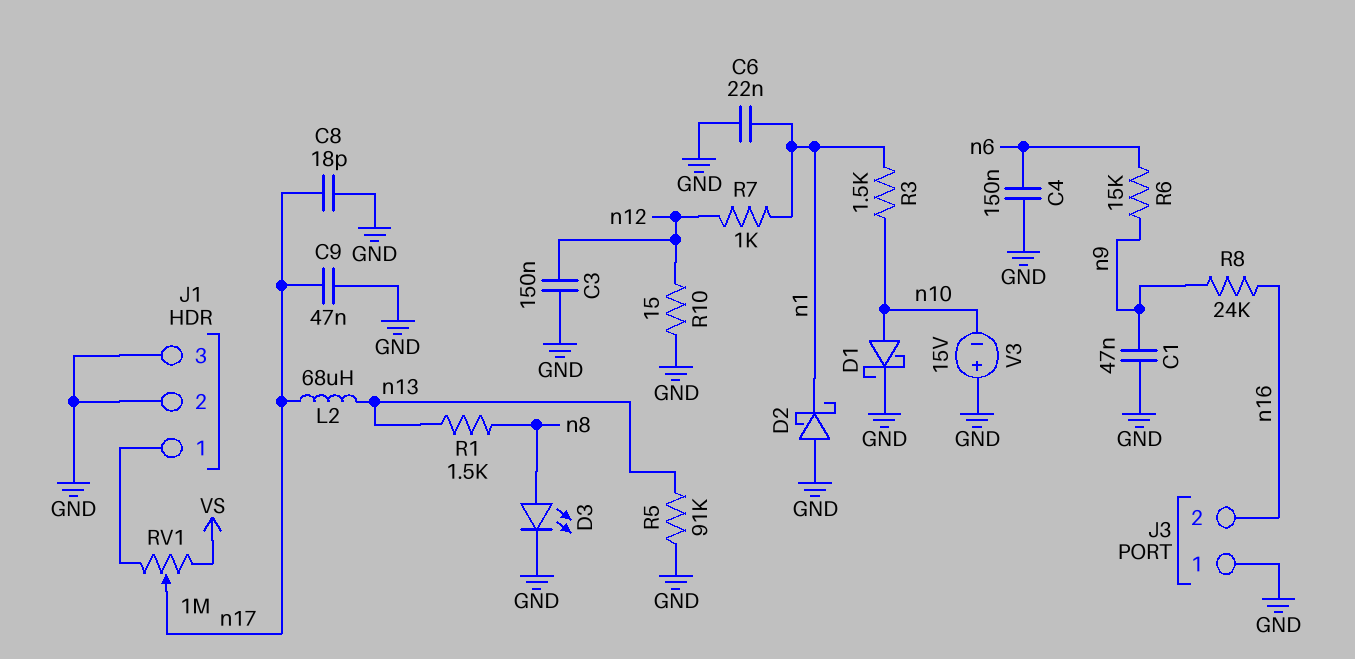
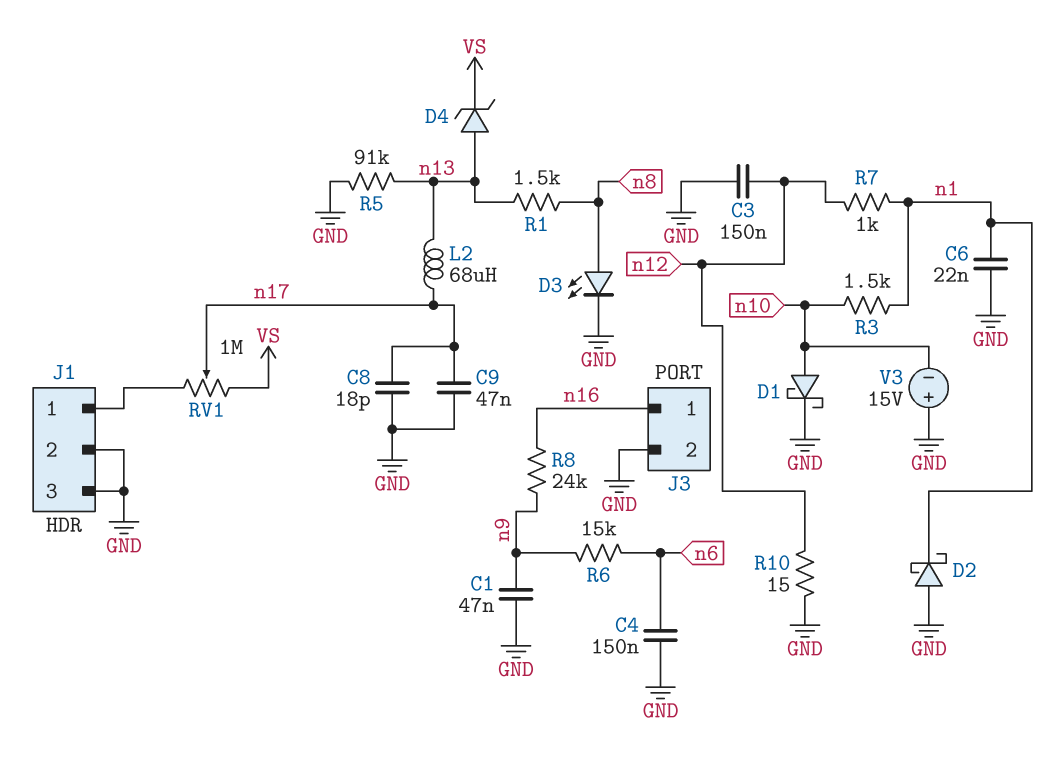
D4: none -> zener (A n13, K VS)
J3 pin 1: GND -> n16
J3 pin 2: n16 -> GND

